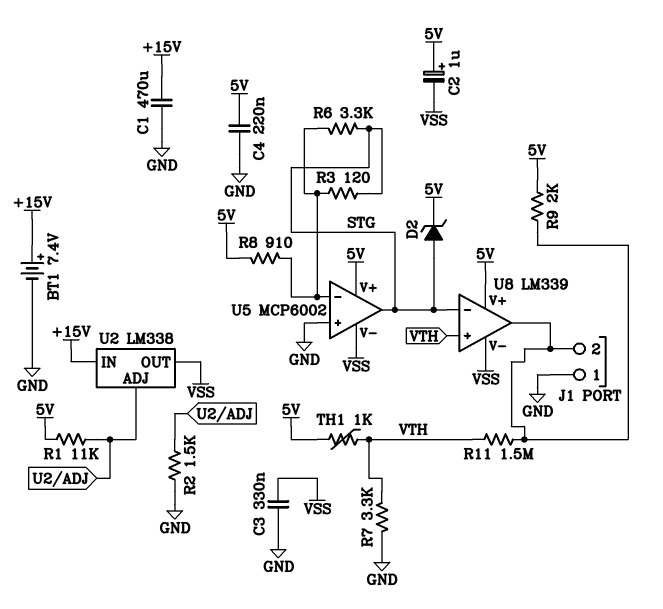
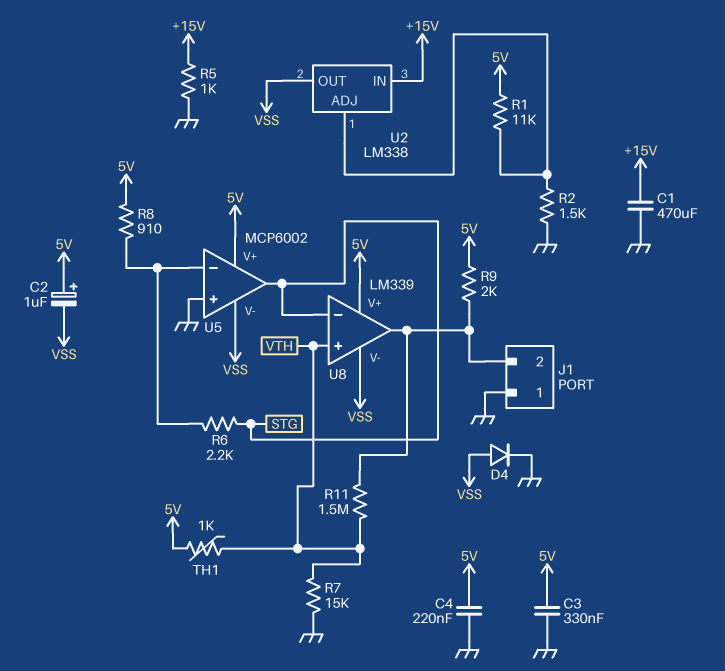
BT1: 7.4V (plus +15V, minus GND) -> none
C3: 330nF (GND, VSS) -> 330nF (5V, GND)
D2: zener (A STG, K 5V) -> none
D4: none -> diode (A VSS, K GND)
R3: 120 (STG, U5/in-) -> none
R5: none -> 1k (+15V, GND)
R6: 3.3k (STG, U5/in-) -> 2.2k (STG, U5/in-)
R7: 3.3k (GND, VTH) -> 15k (GND, VTH)

